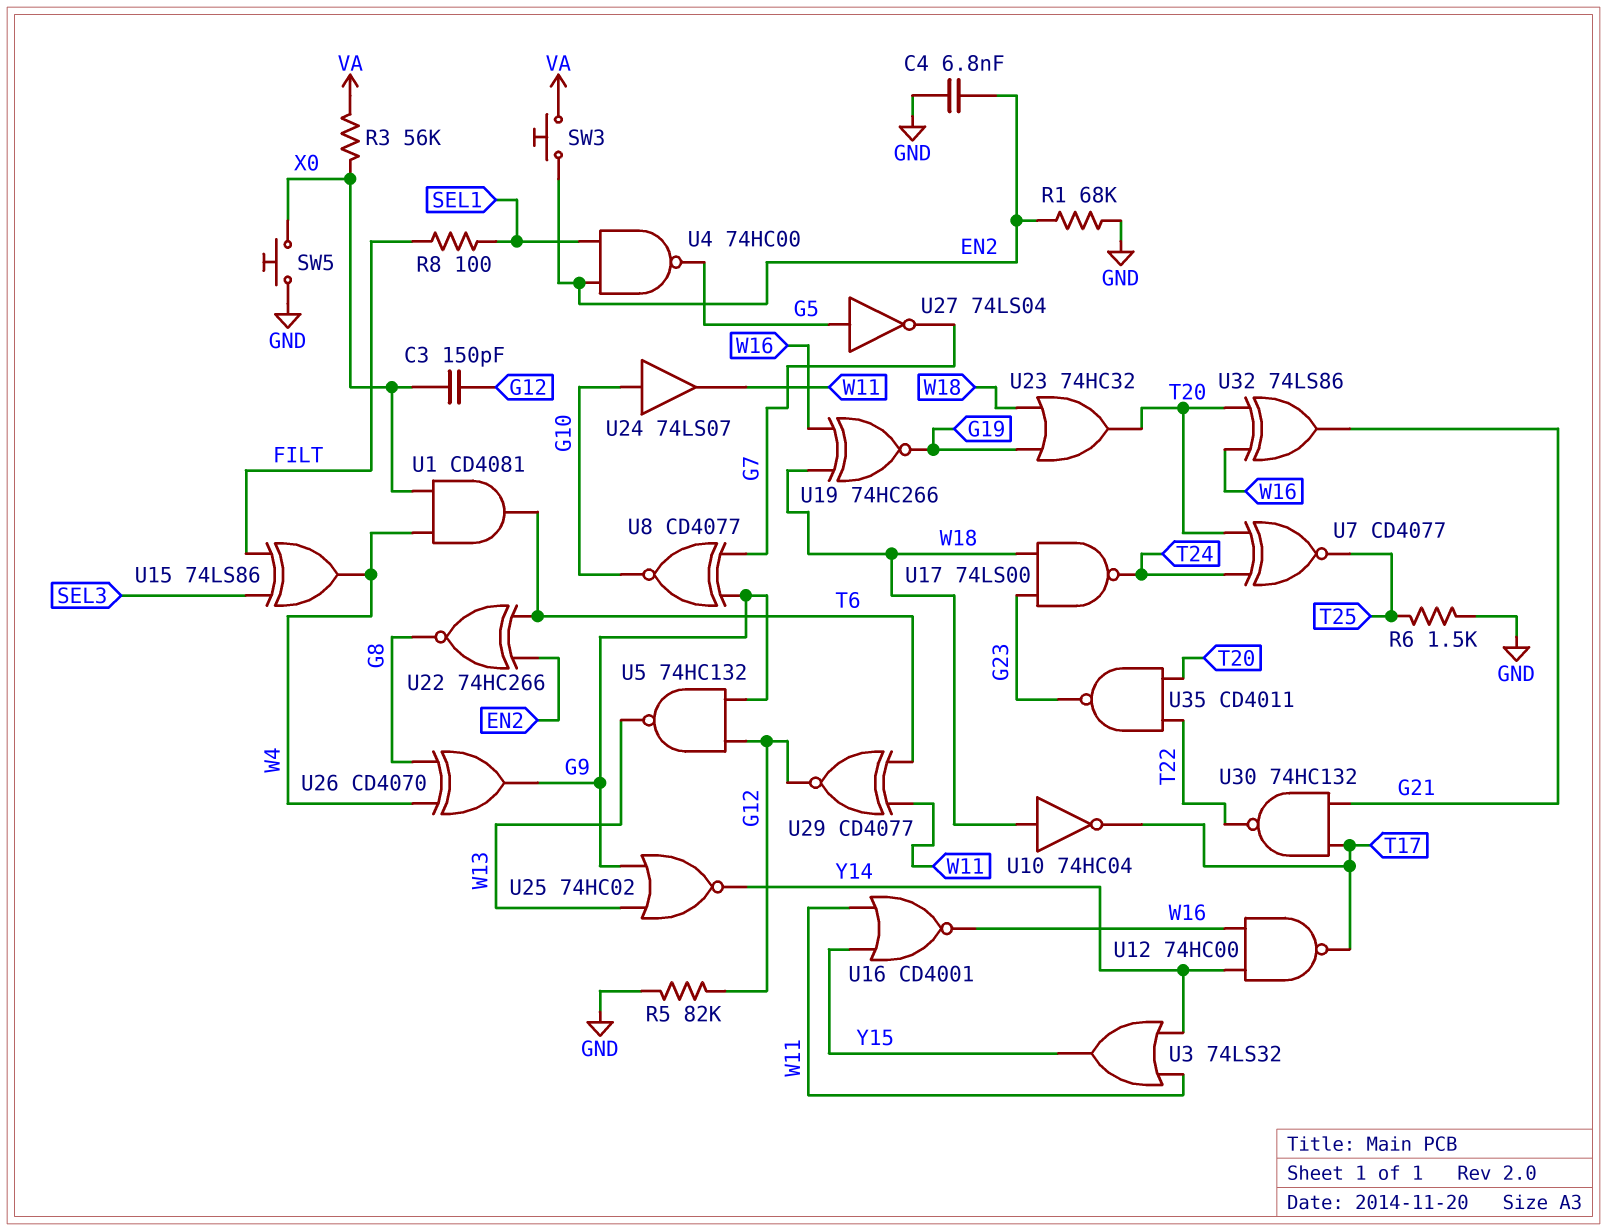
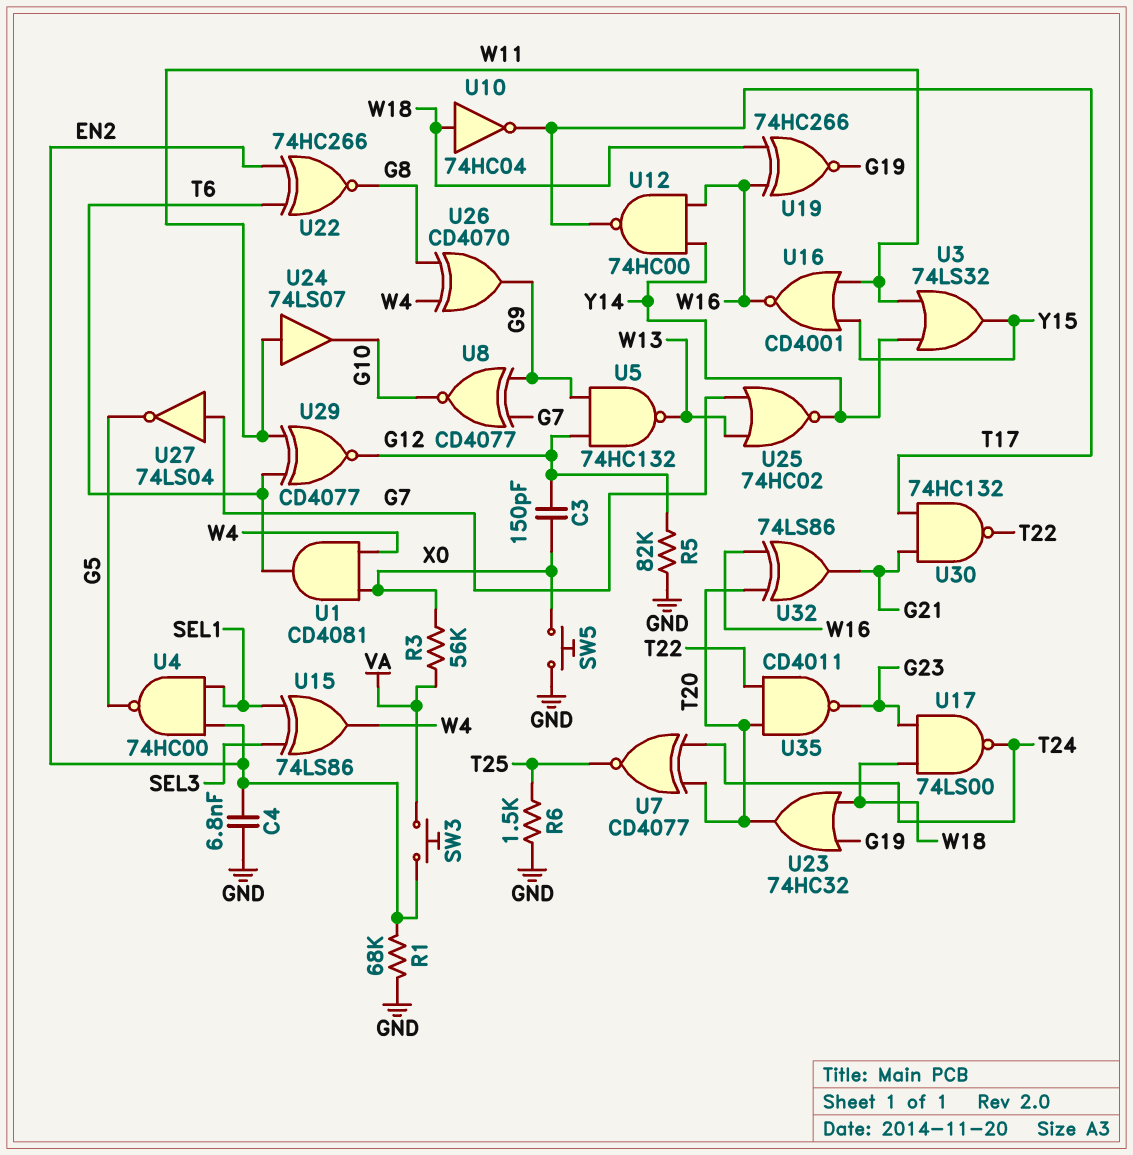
R8: 100 (FILT, SEL1) -> none
U15: XOR 74LS86 (in FILT, in SEL3, out W4) -> XOR 74LS86 (in SEL1, in SEL3, out W4)
U24: buffer 74LS07 (in G10, out W11) -> buffer 74LS07 (in W11, out G10)
U25: NOR 74HC02 (in G9, in W13, out Y14) -> NOR 74HC02 (in G7, in W13, out Y14)
U27: NOT 74LS04 (in G5, out G7) -> NOT 74LS04 (in G7, out G5)

